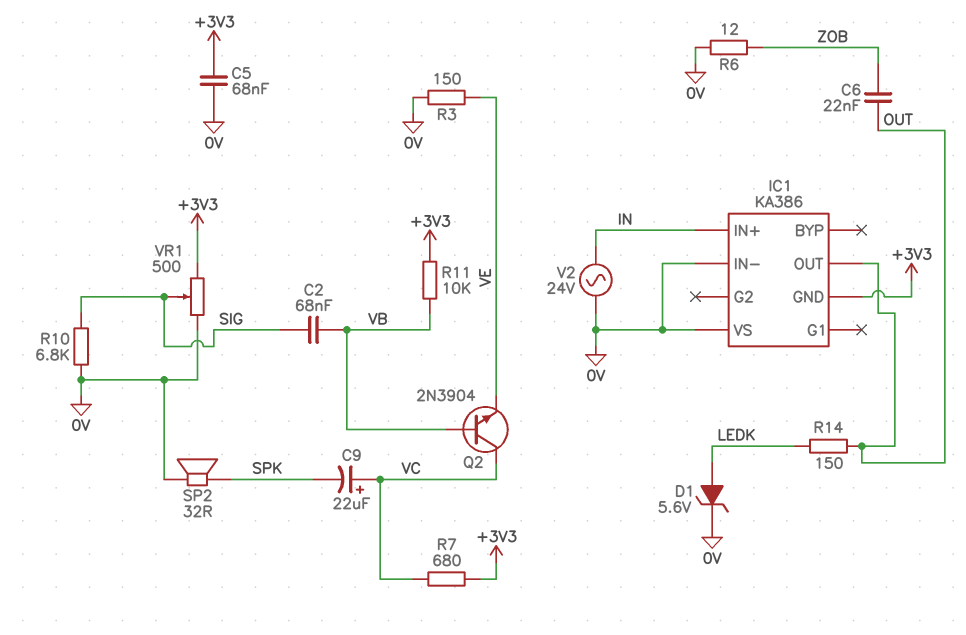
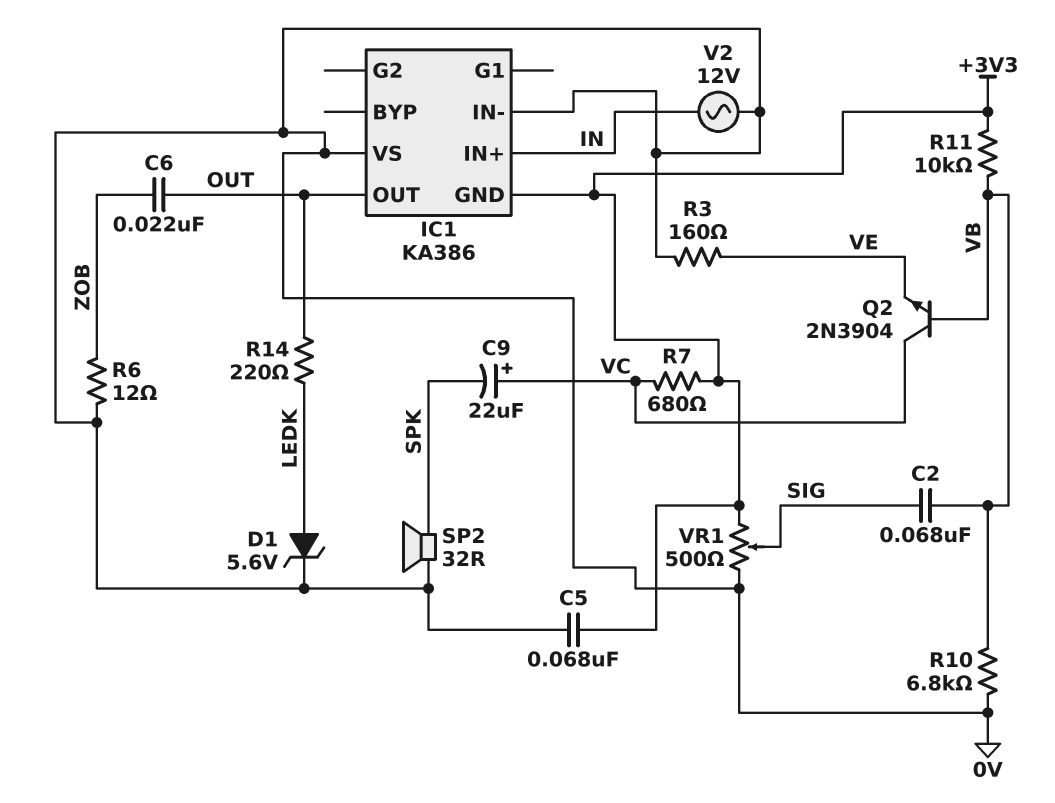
R3: 150 (0V, VE) -> 160 (0V, VE)
R10: 6.8k (0V, SIG) -> 6.8k (0V, VB)
R14: 150 (LEDK, OUT) -> 220 (LEDK, OUT)
V2: AC 24V (0V, IN) -> AC 12V (0V, IN)

